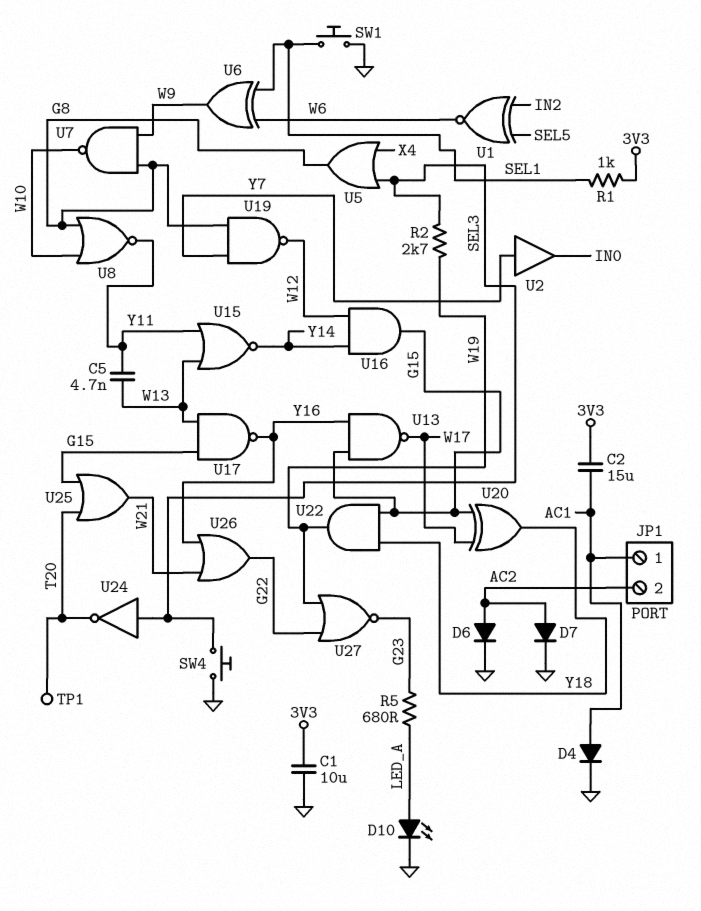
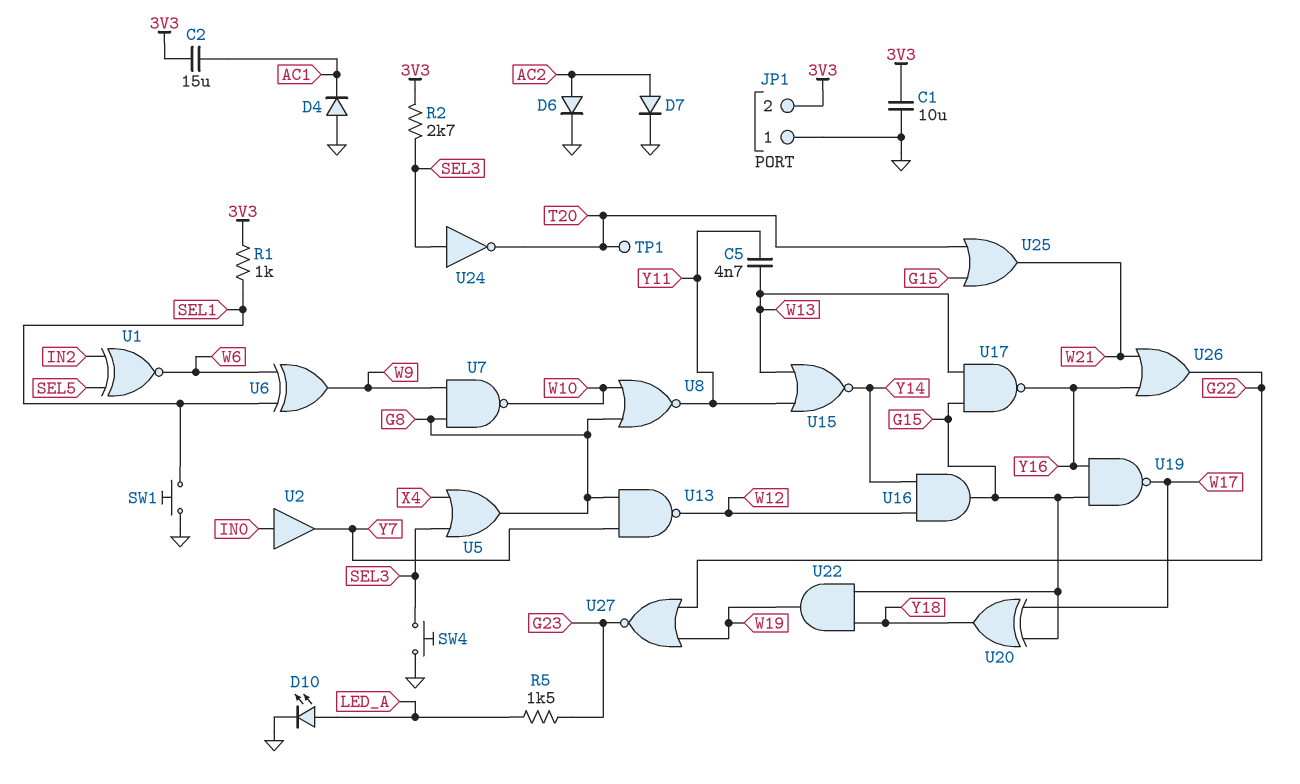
D4: diode (A AC1, K GND) -> diode (A GND, K AC1)
JP1 pin 1: AC1 -> GND
JP1 pin 2: AC2 -> 3V3
R2: 2.7k (SEL3, W19) -> 2.7k (3V3, SEL3)
R5: 680 (G23, LED_A) -> 1.5k (G23, LED_A)
U2: buffer (in Y7, out IN0) -> buffer (in IN0, out Y7)
U13: NAND (in G15, in Y16, out W17) -> NAND (in G8, in Y7, out W12)
U19: NAND (in G8, in Y7, out W12) -> NAND (in G15, in Y16, out W17)

